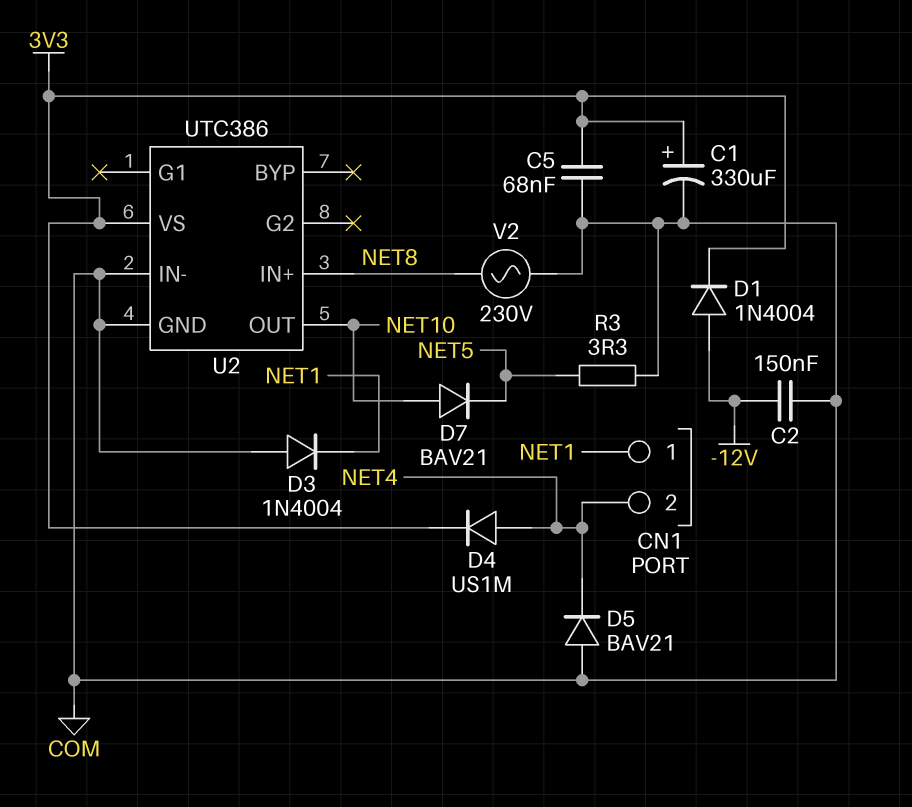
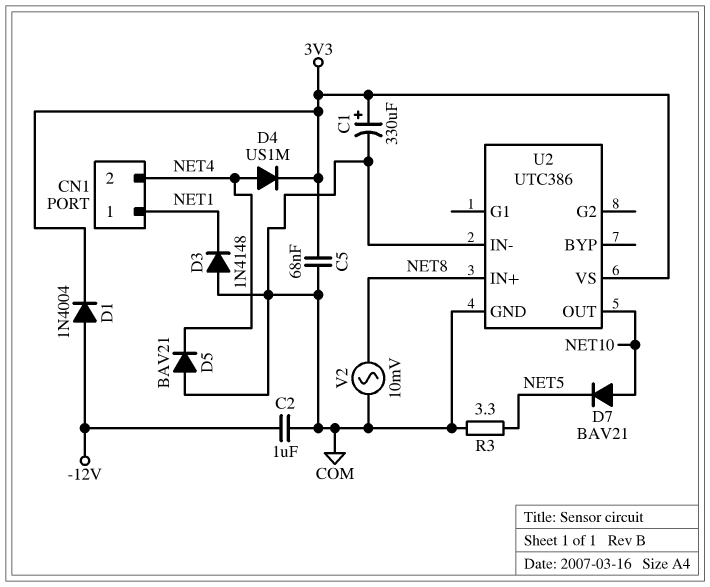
C2: 150nF (-12V, COM) -> 1uF (-12V, COM)
D3: diode 1N4004 (A COM, K NET1) -> diode 1N4148 (A COM, K NET1)
V2: AC 230V (COM, NET8) -> AC 10mV (COM, NET8)

